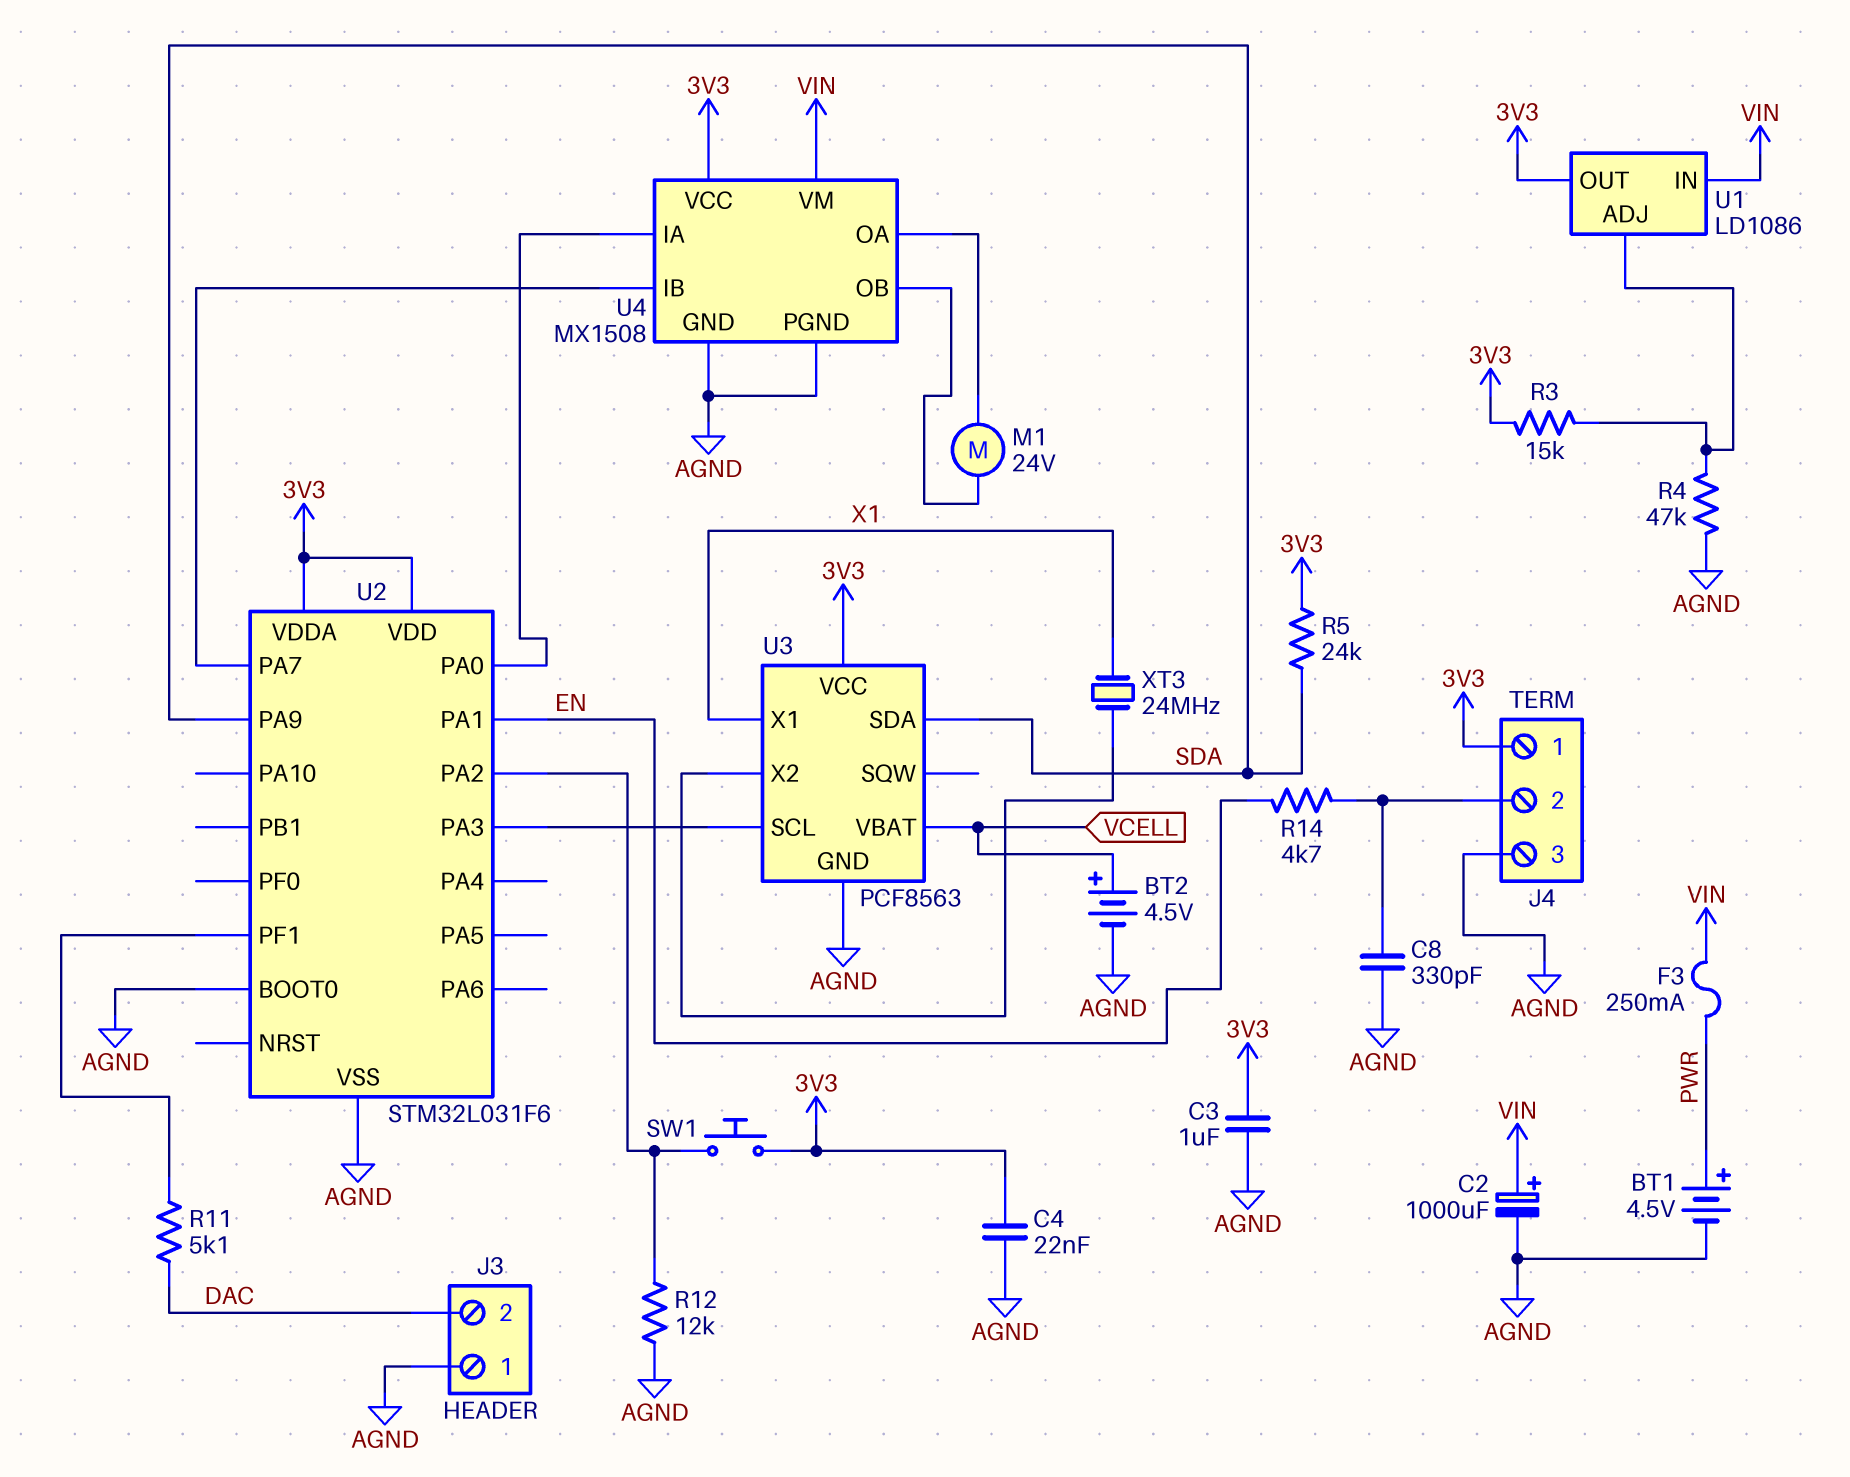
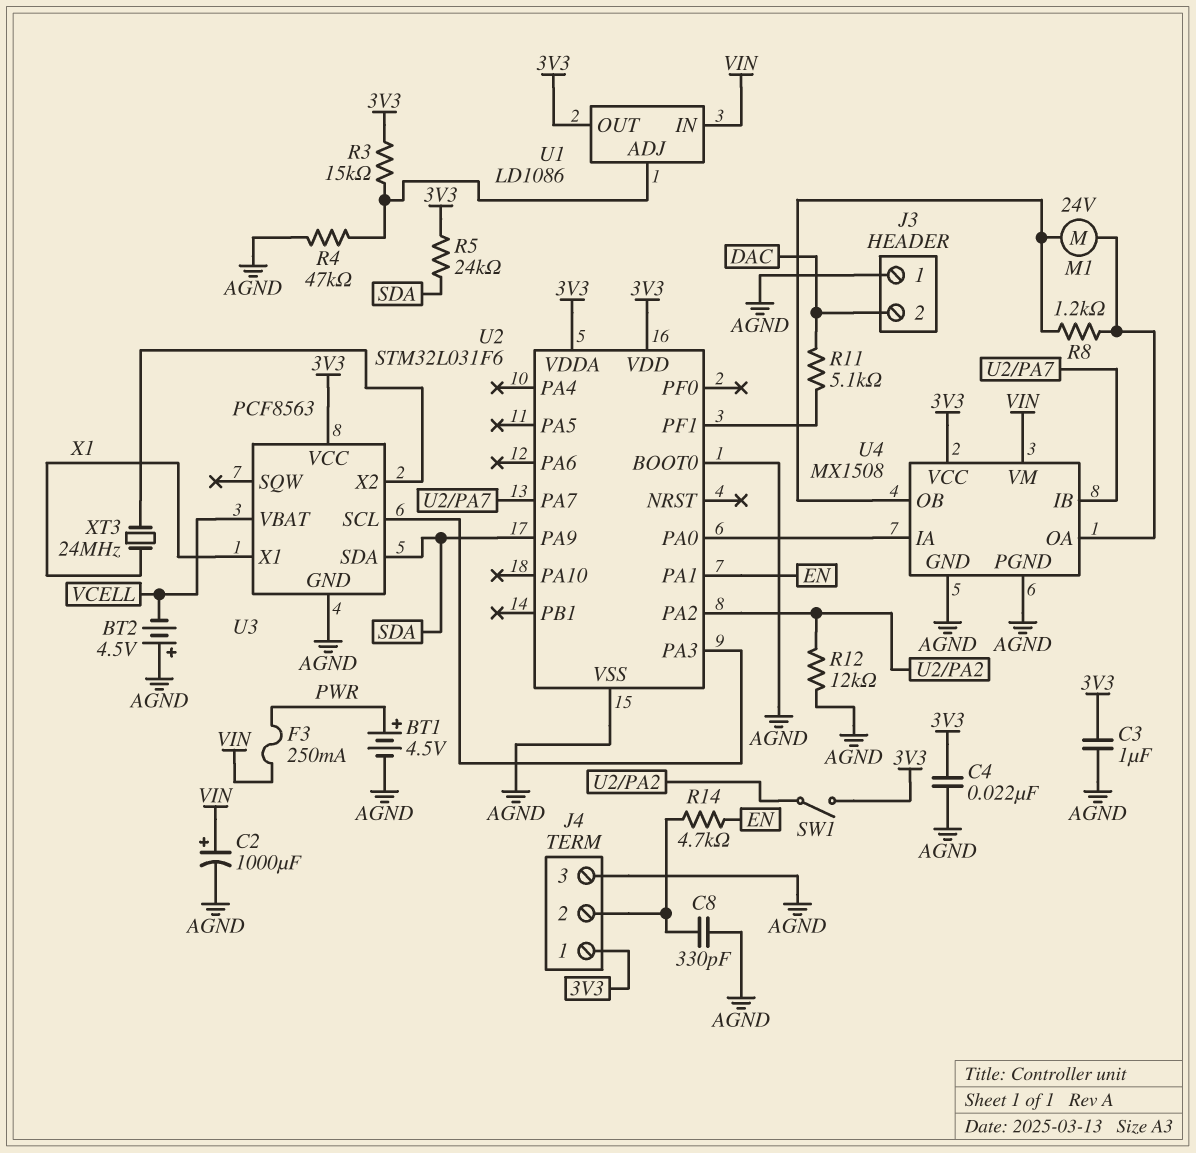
BT2: 4.5V (plus VCELL, minus AGND) -> 4.5V (plus AGND, minus VCELL)
R8: none -> 1.2k (U4/OA, U4/OB)
SW1: button (3V3, U2/PA2) -> switch (3V3, U2/PA2)

